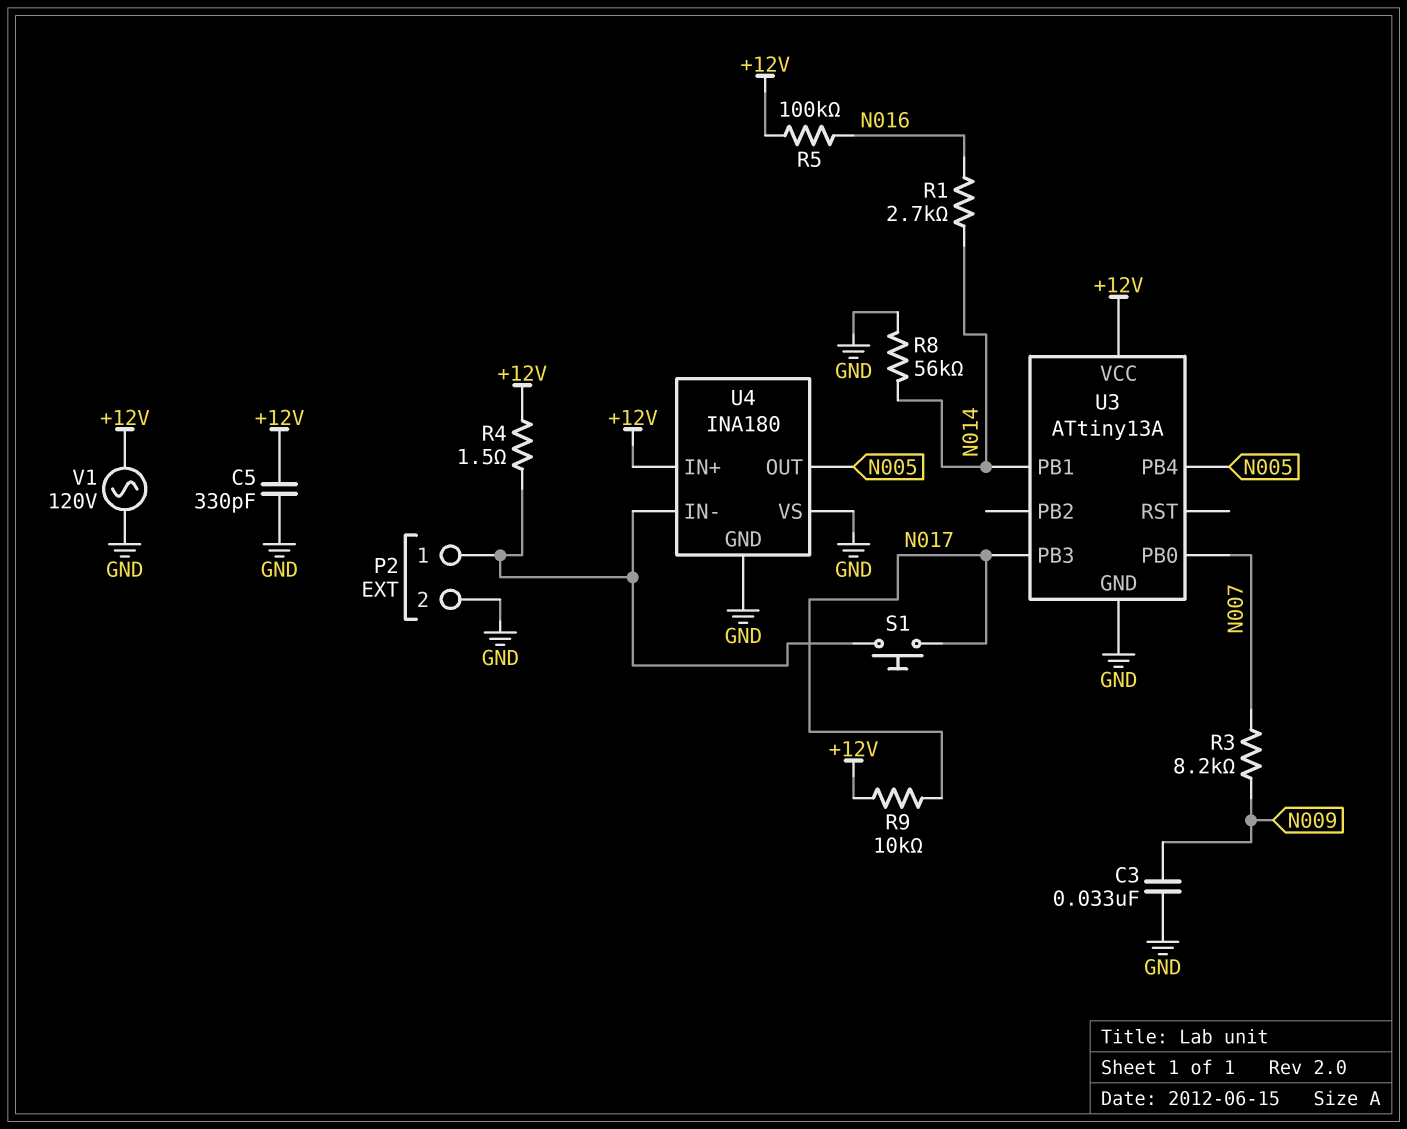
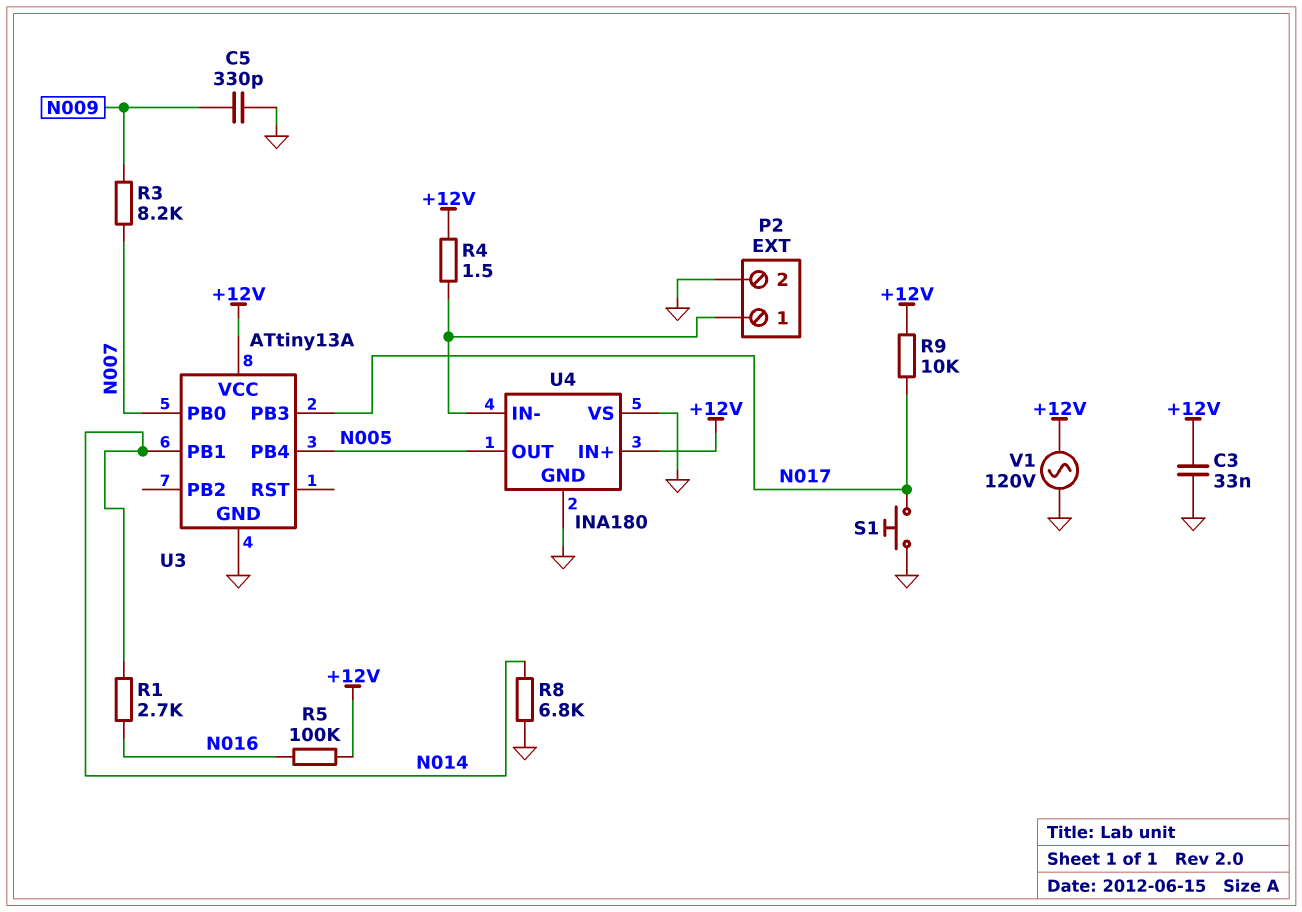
C3: 33nF (GND, N009) -> 33nF (+12V, GND)
C5: 330pF (+12V, GND) -> 330pF (GND, N009)
R8: 56k (GND, N014) -> 6.8k (GND, N014)
S1: button (N017, P2/1) -> button (GND, N017)

